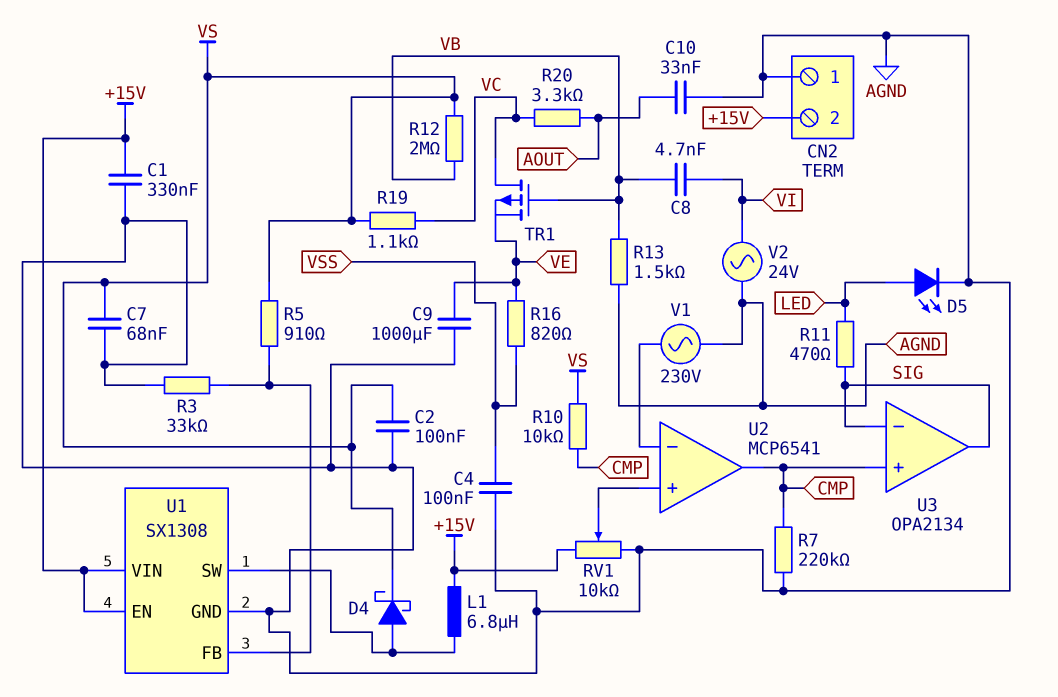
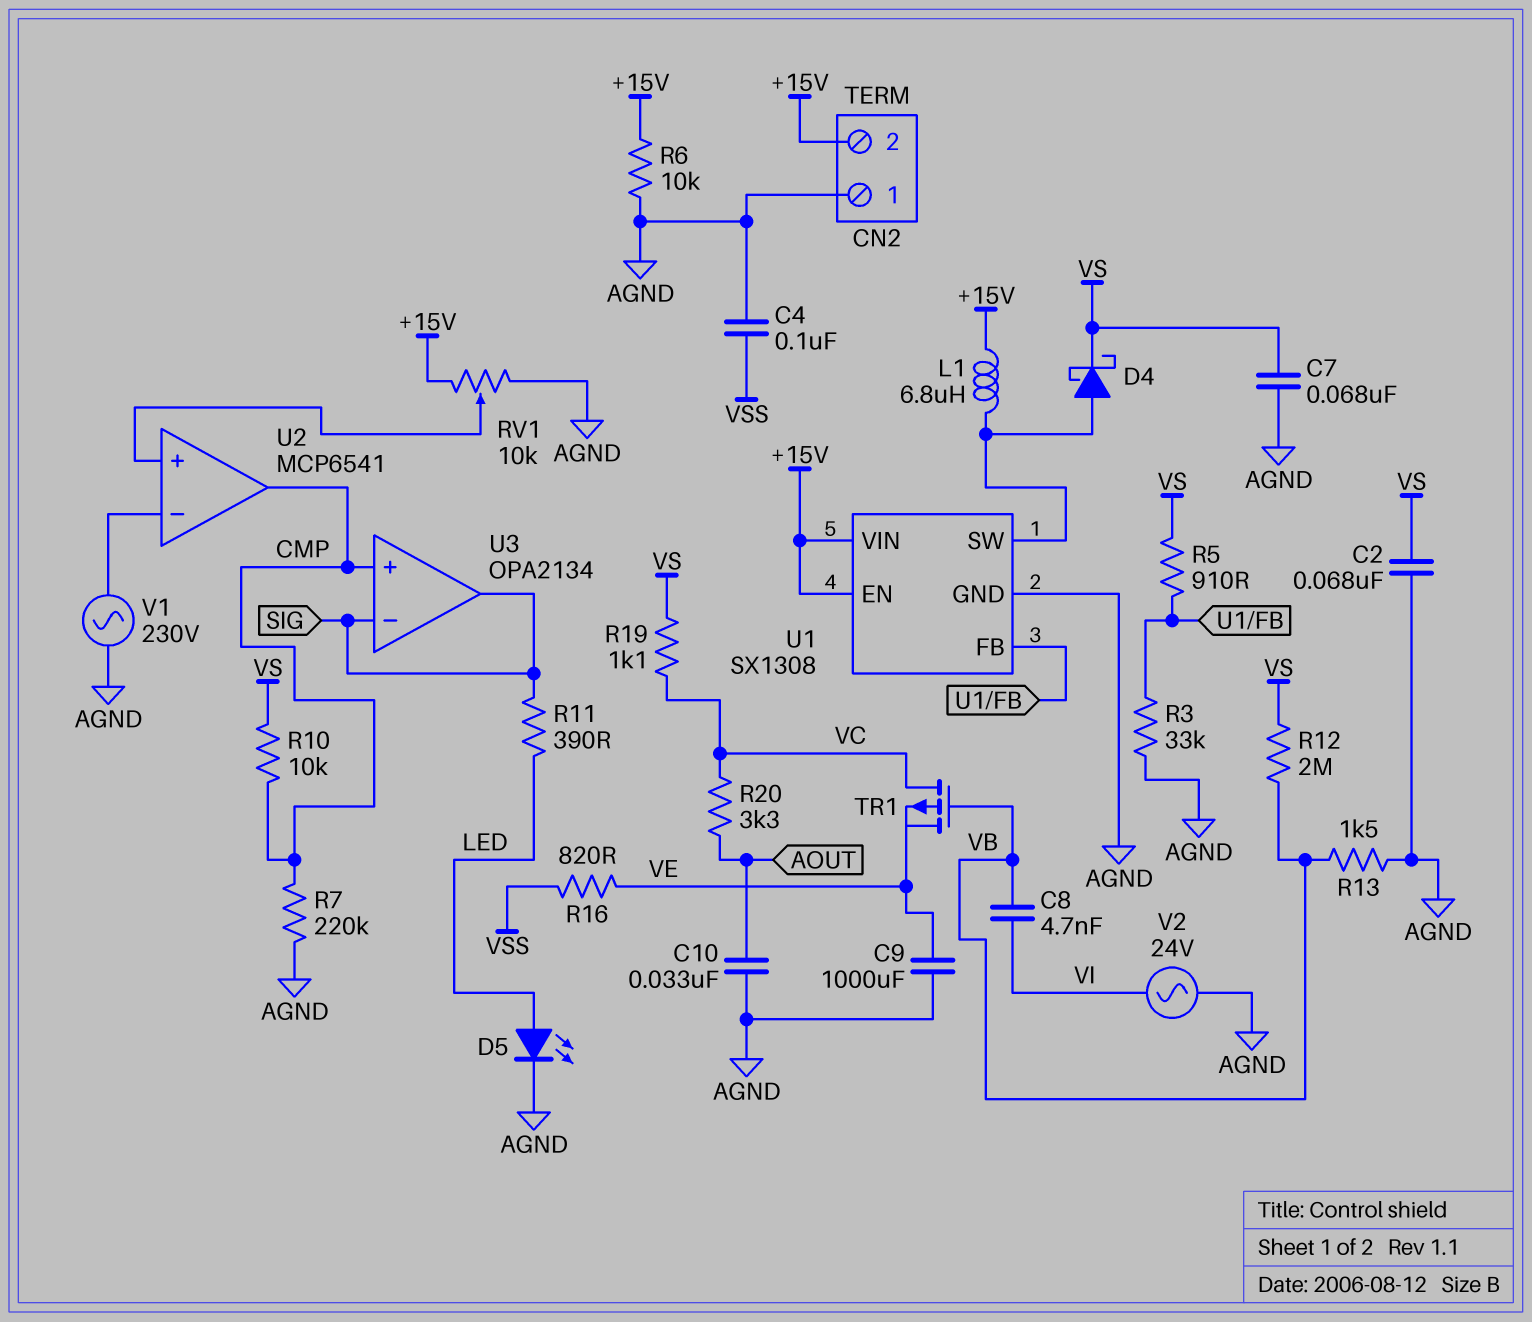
C1: 330nF (+15V, AGND) -> none
C2: 100nF (AGND, VS) -> 68nF (AGND, VS)
R6: none -> 10k (+15V, AGND)
R11: 470 (LED, SIG) -> 390 (LED, SIG)

